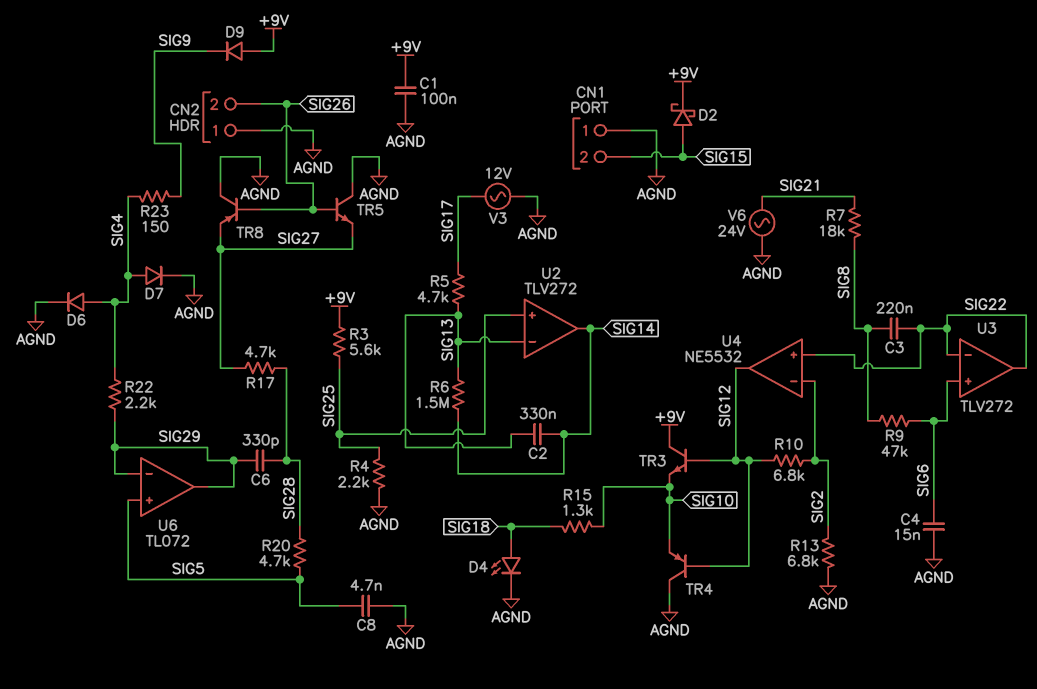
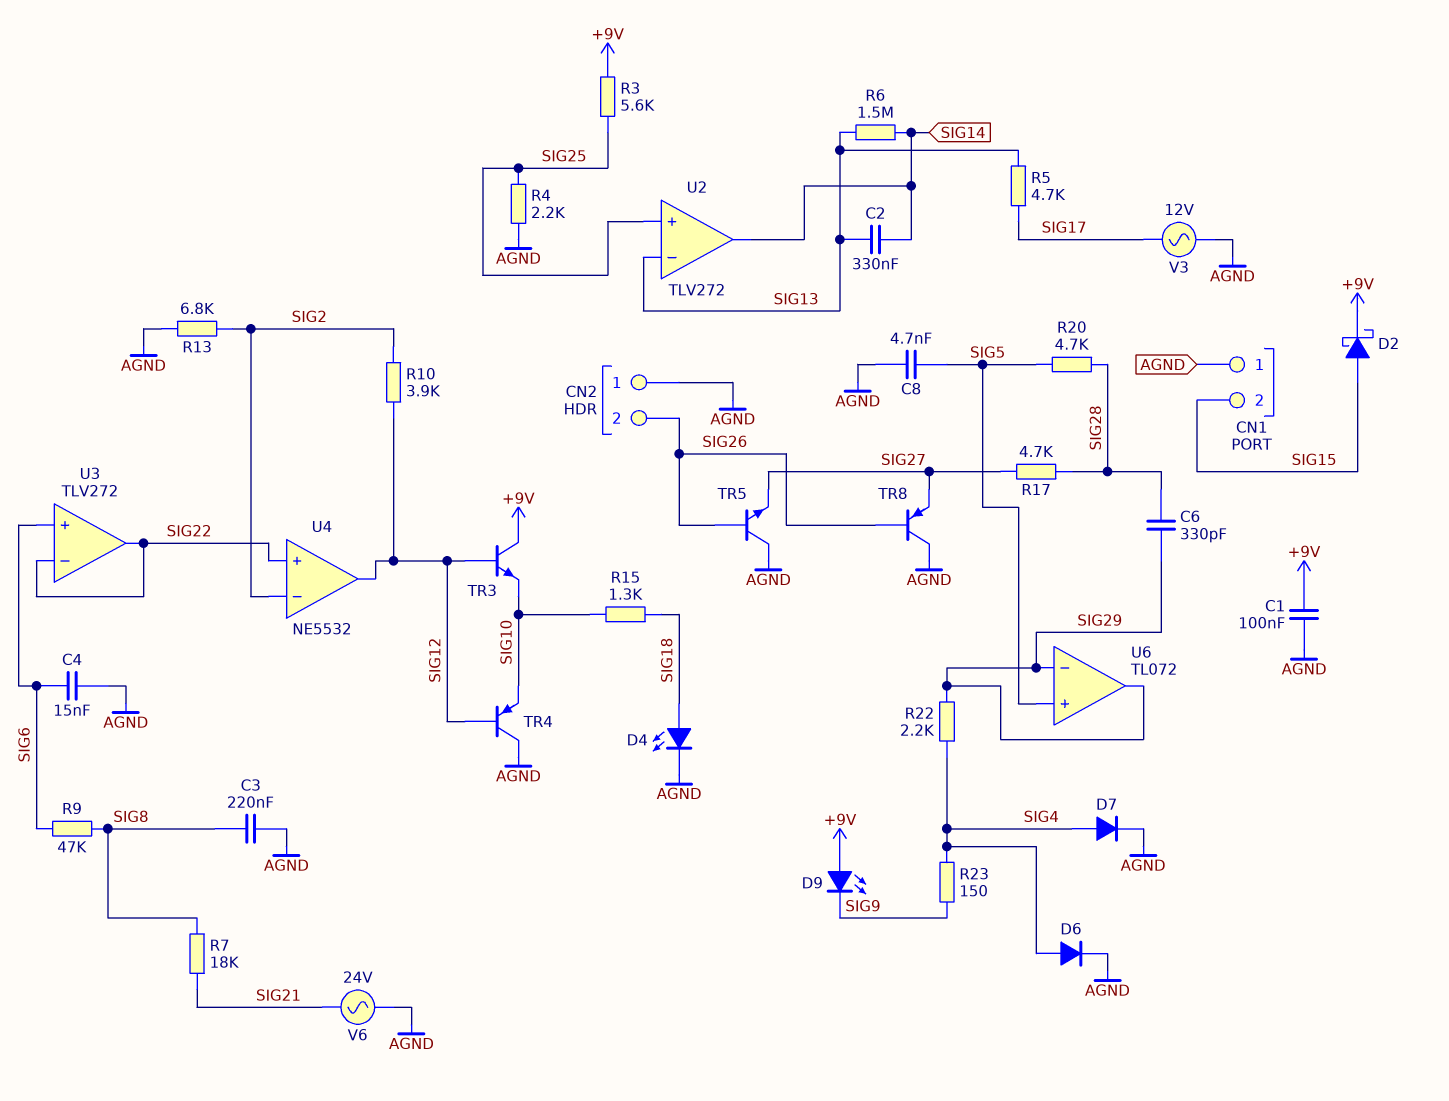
C3: 220nF (SIG8, SIG22) -> 220nF (AGND, SIG8)
D9: diode (A +9V, K SIG9) -> LED (A +9V, K SIG9)
R10: 6.8k (SIG2, SIG12) -> 3.9k (SIG2, SIG12)

